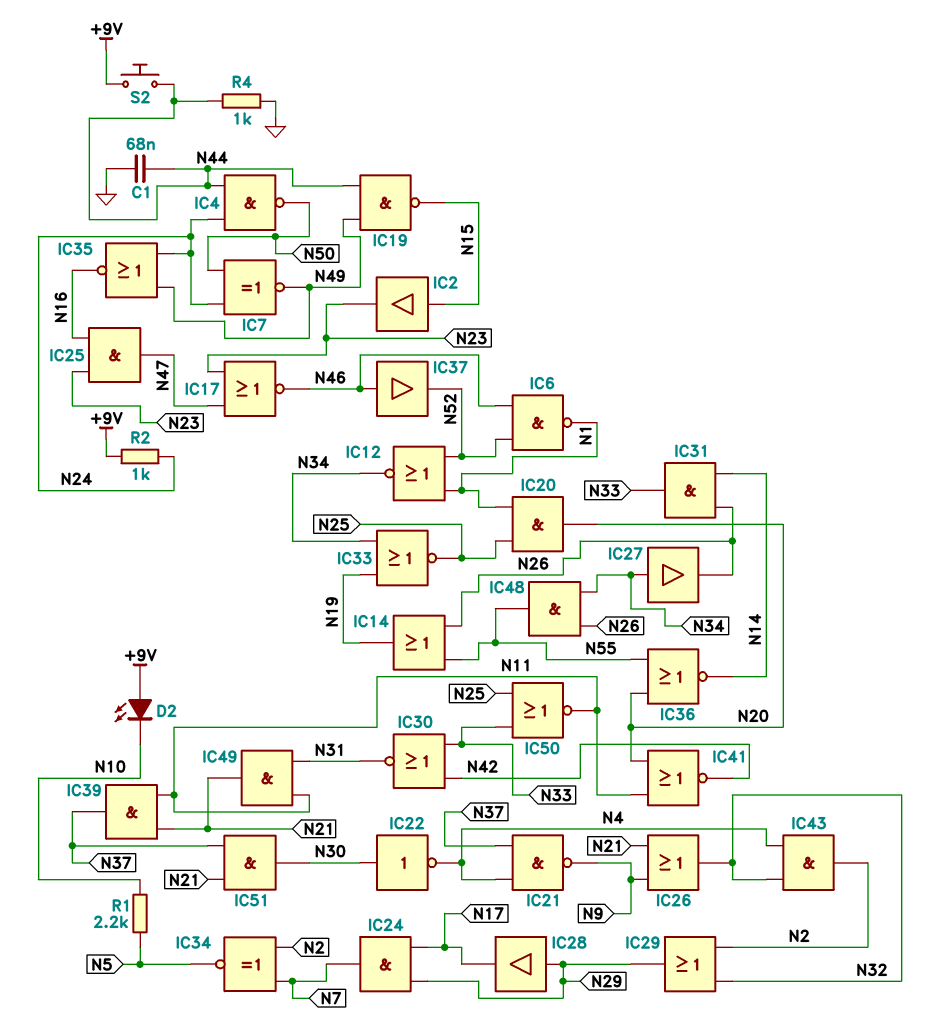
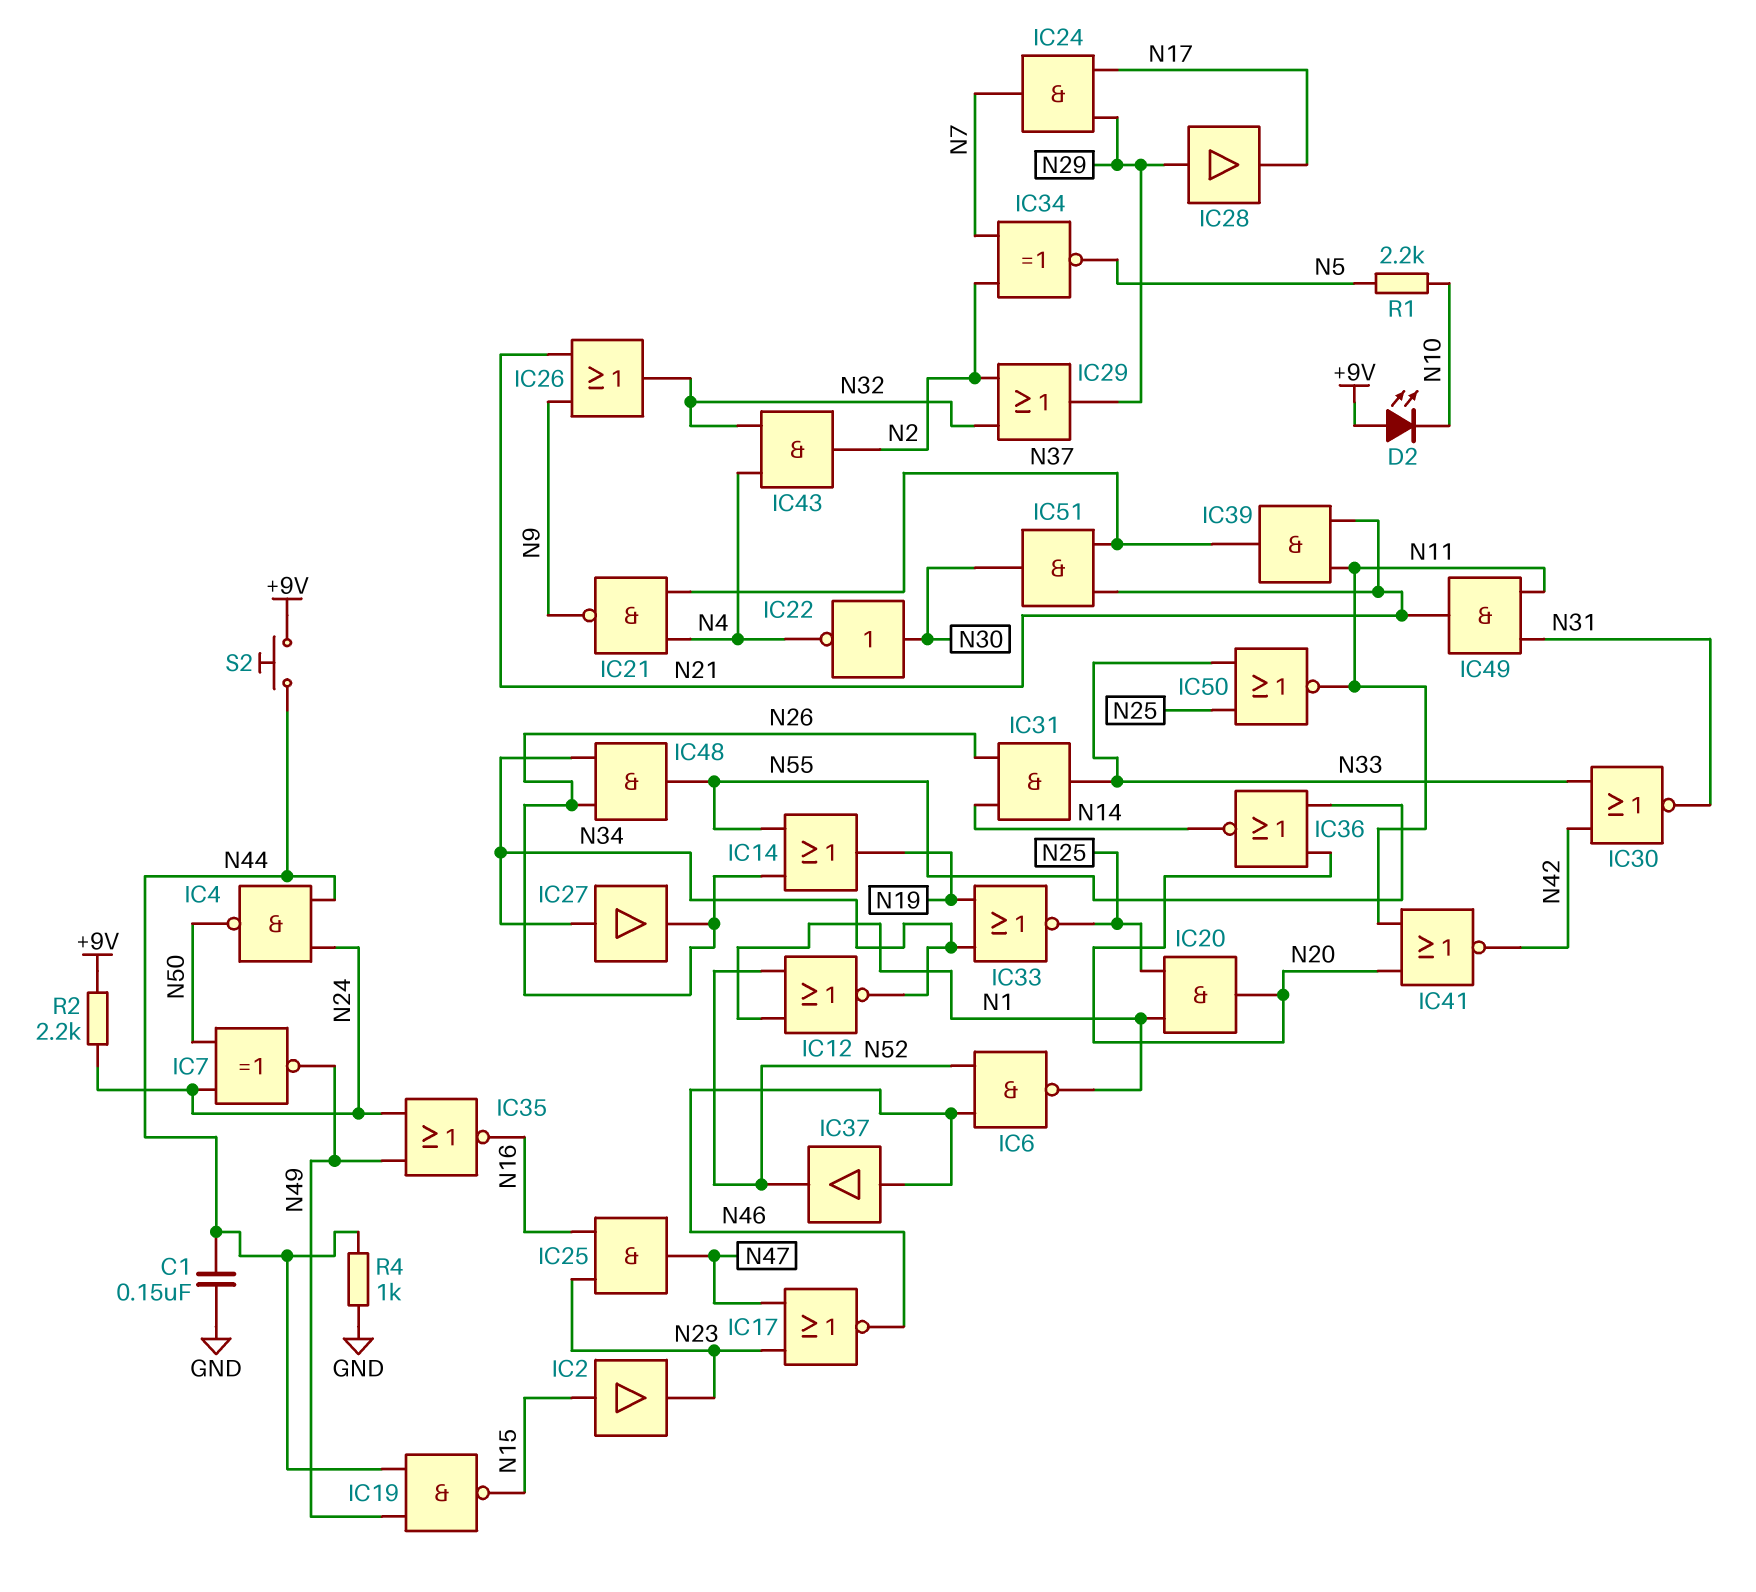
C1: 68nF (GND, N44) -> 150nF (GND, N44)
R2: 1k (+9V, N24) -> 2.2k (+9V, N24)

